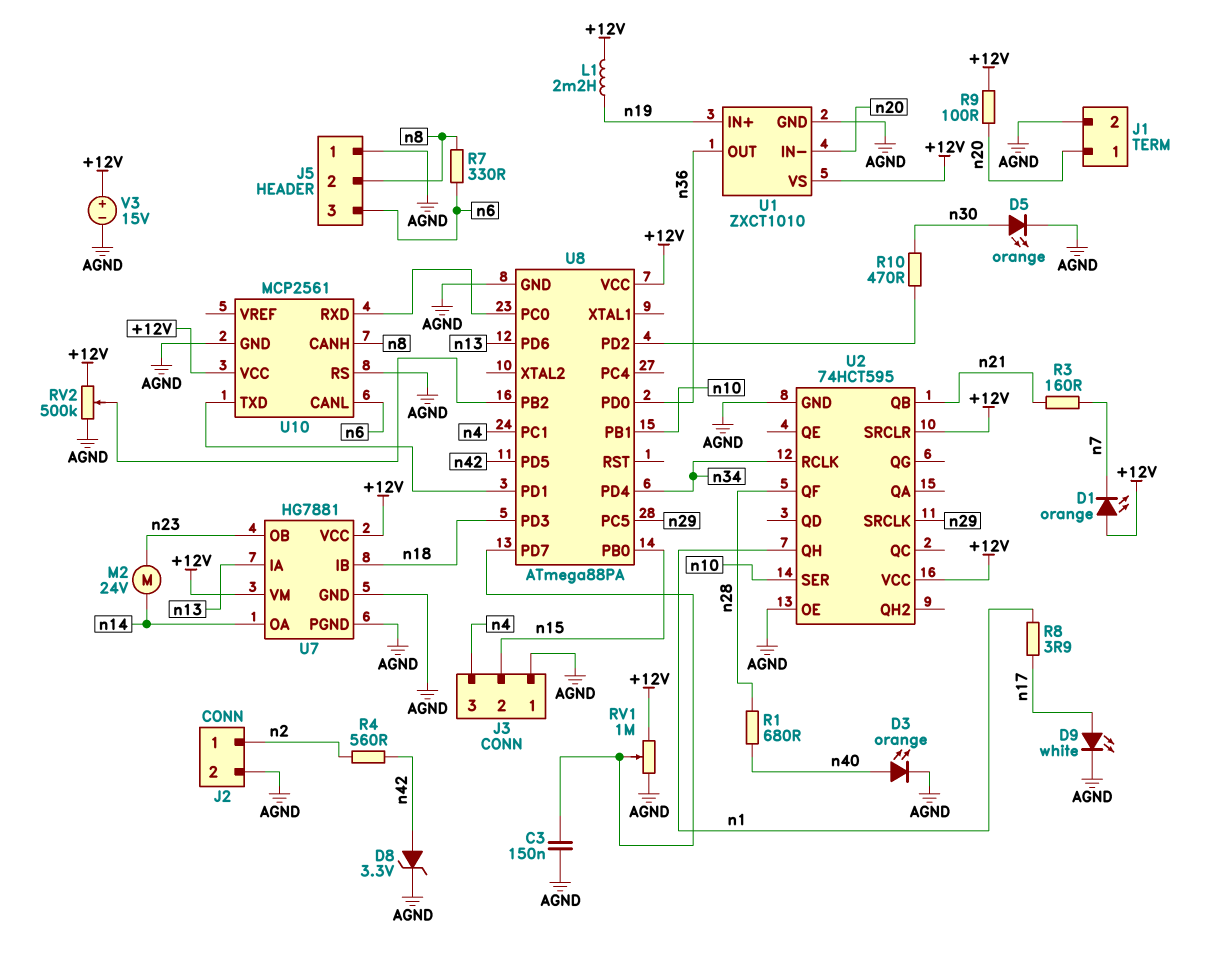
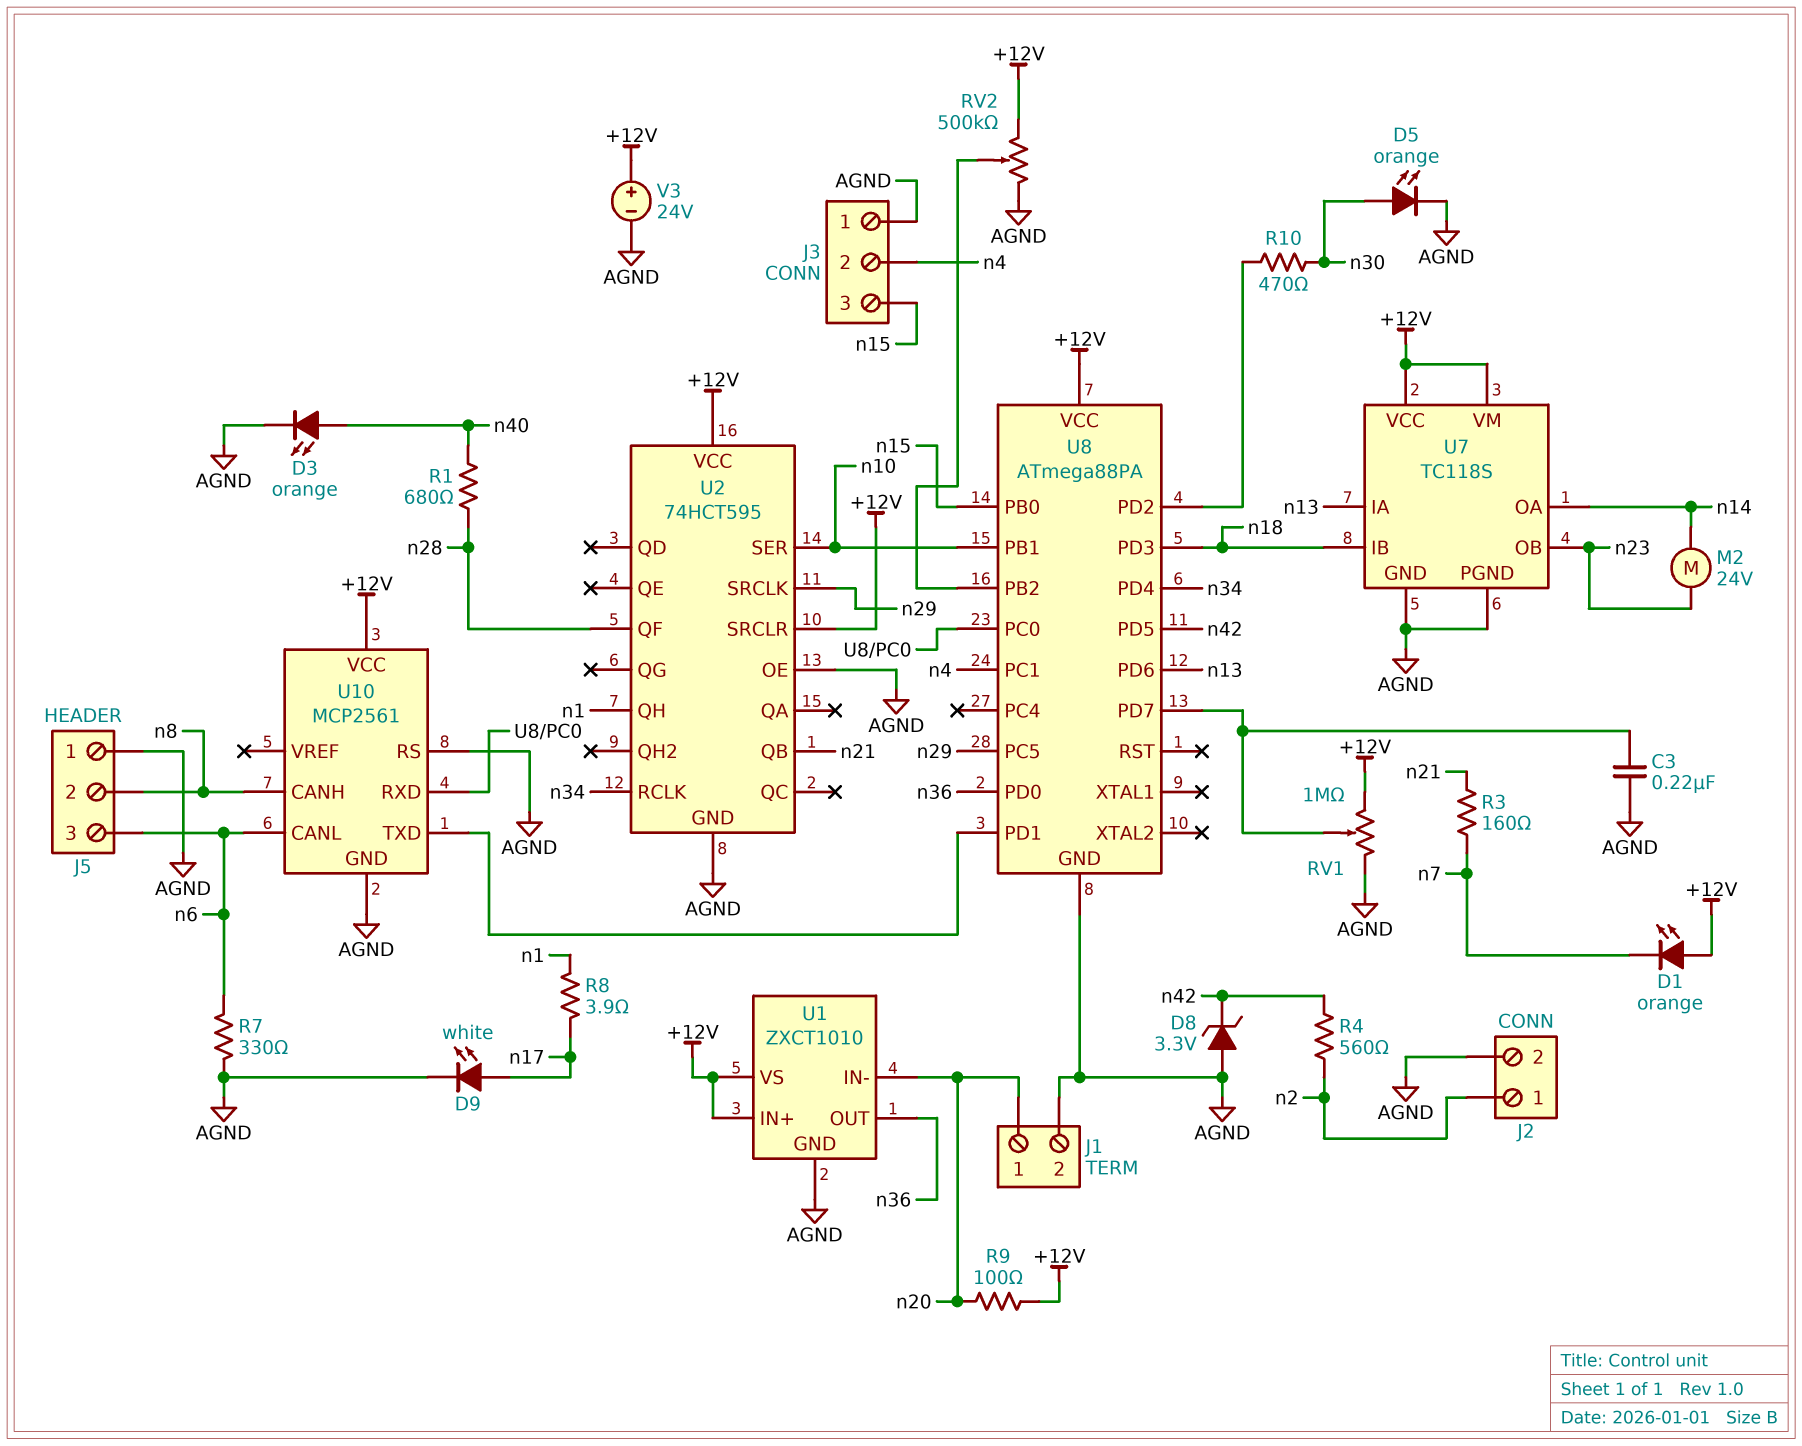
C3: 150nF (AGND, U8/PD7) -> 220nF (AGND, U8/PD7)
D8: zener 3.3V (A n42, K AGND) -> zener 3.3V (A AGND, K n42)
J3 pin 2: n15 -> n4
J3 pin 3: n4 -> n15
L1: 2.2mH (+12V, n19) -> none
R7: 330 (n6, n8) -> 330 (AGND, n6)
U1 pin IN+: n19 -> +12V
U7: HG7881 -> TC118S
V3: 15V (plus +12V, minus AGND) -> 24V (plus +12V, minus AGND)

